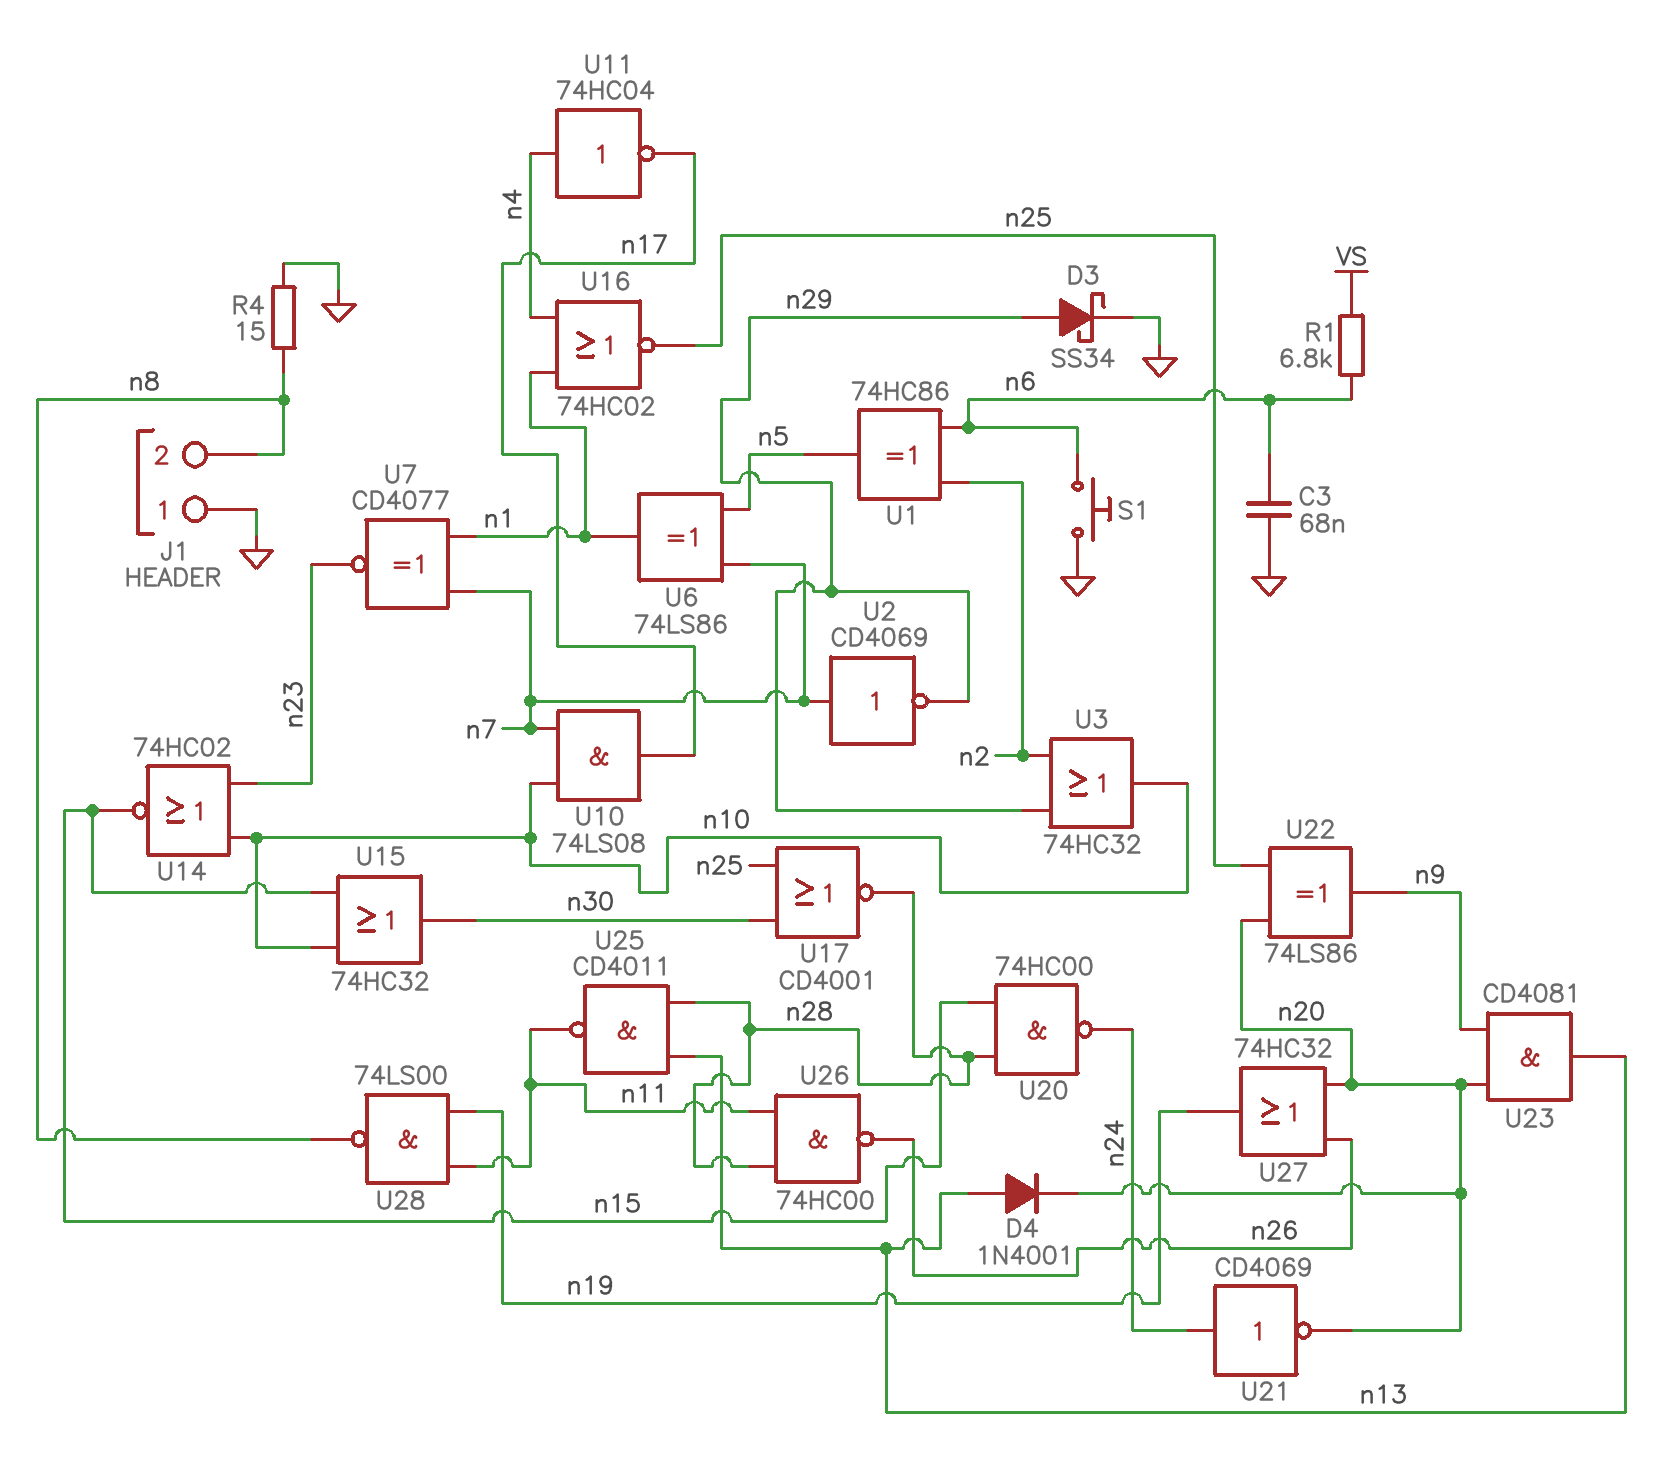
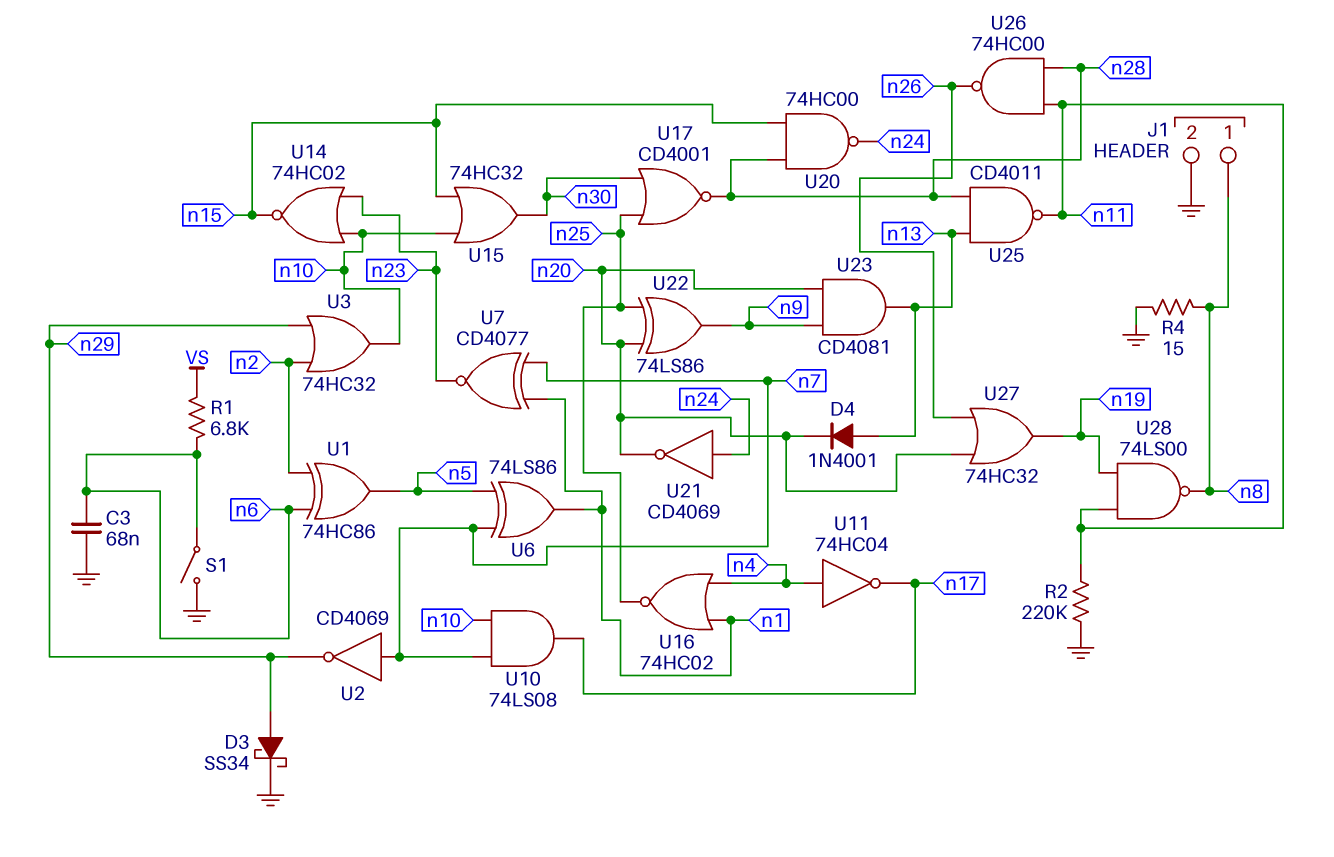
J1 pin 1: GND -> n8
J1 pin 2: n8 -> GND
R2: none -> 220k (GND, n11)
S1: button (GND, n6) -> switch (GND, n6)

